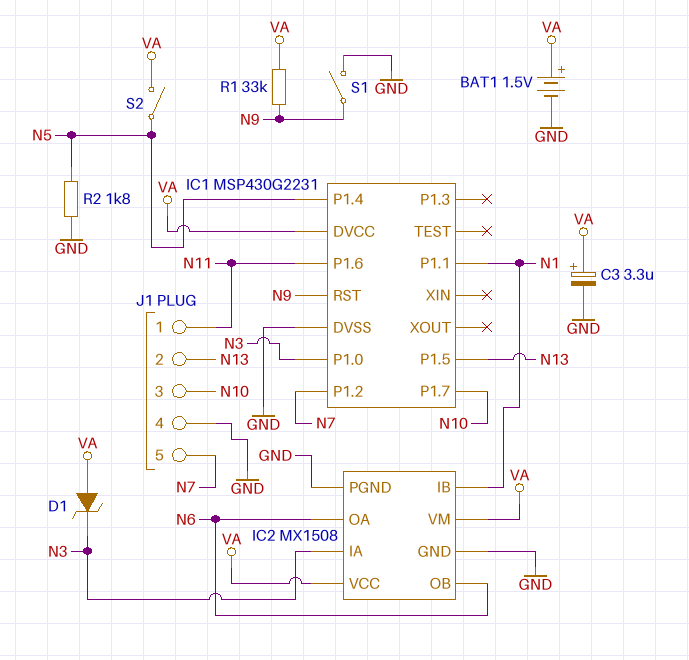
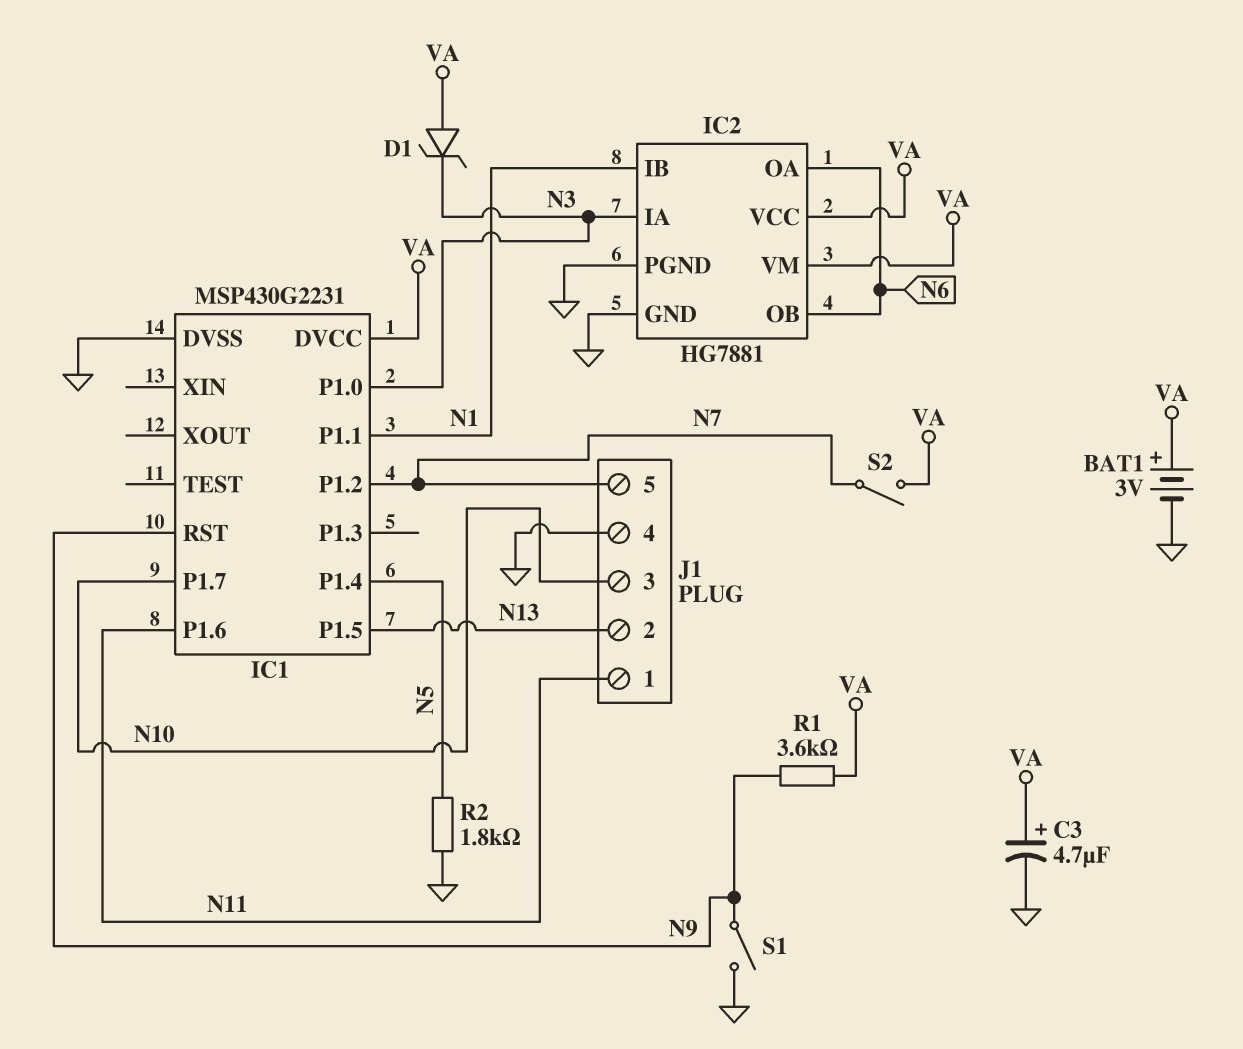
BAT1: 1.5V (plus VA, minus GND) -> 3V (plus VA, minus GND)
C3: 3.3uF (plus VA, minus GND) -> 4.7uF (plus VA, minus GND)
IC2: MX1508 -> HG7881
R1: 33k (N9, VA) -> 3.6k (N9, VA)
S2: switch (N5, VA) -> switch (N7, VA)

